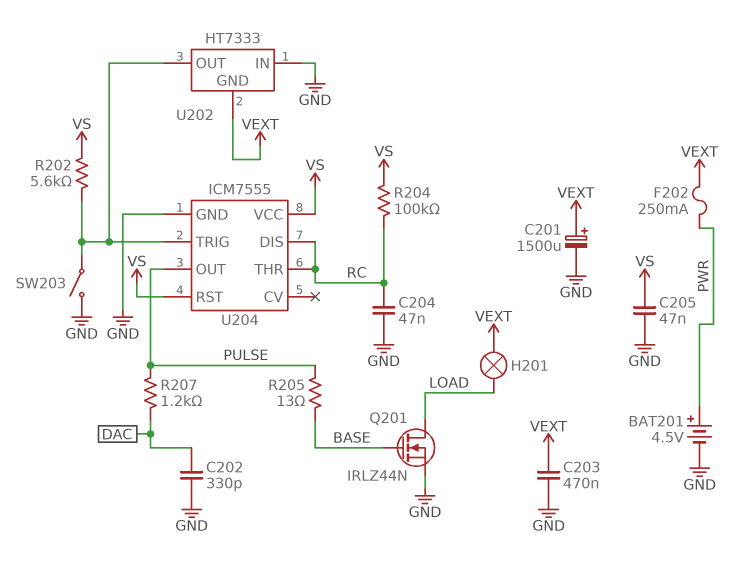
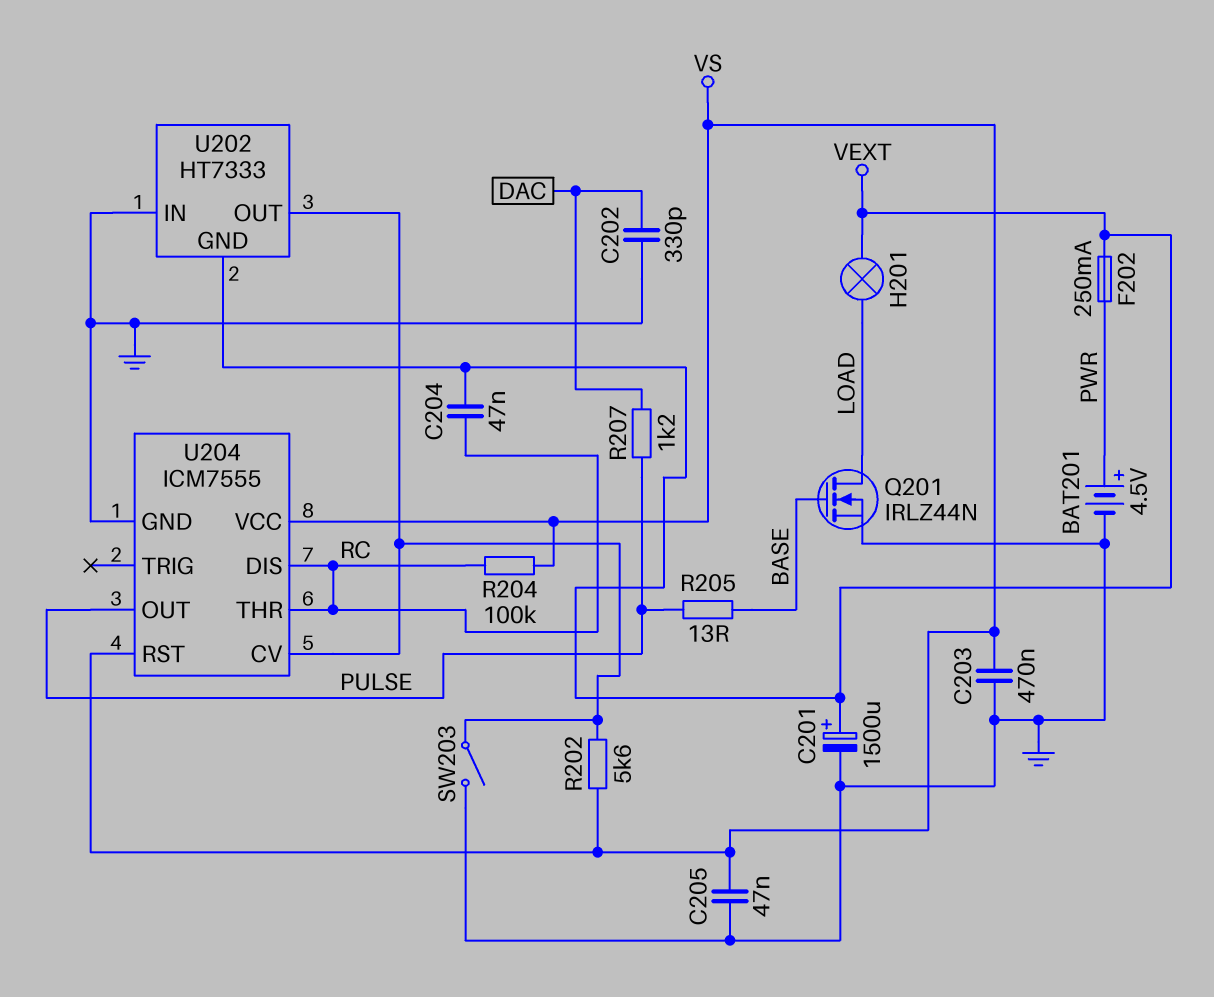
C203: 470nF (GND, VEXT) -> 470nF (GND, VS)
C204: 47nF (GND, RC) -> 47nF (RC, VEXT)
U204 pin CV: none -> U202/OUT
U204 pin TRIG: U202/OUT -> none

